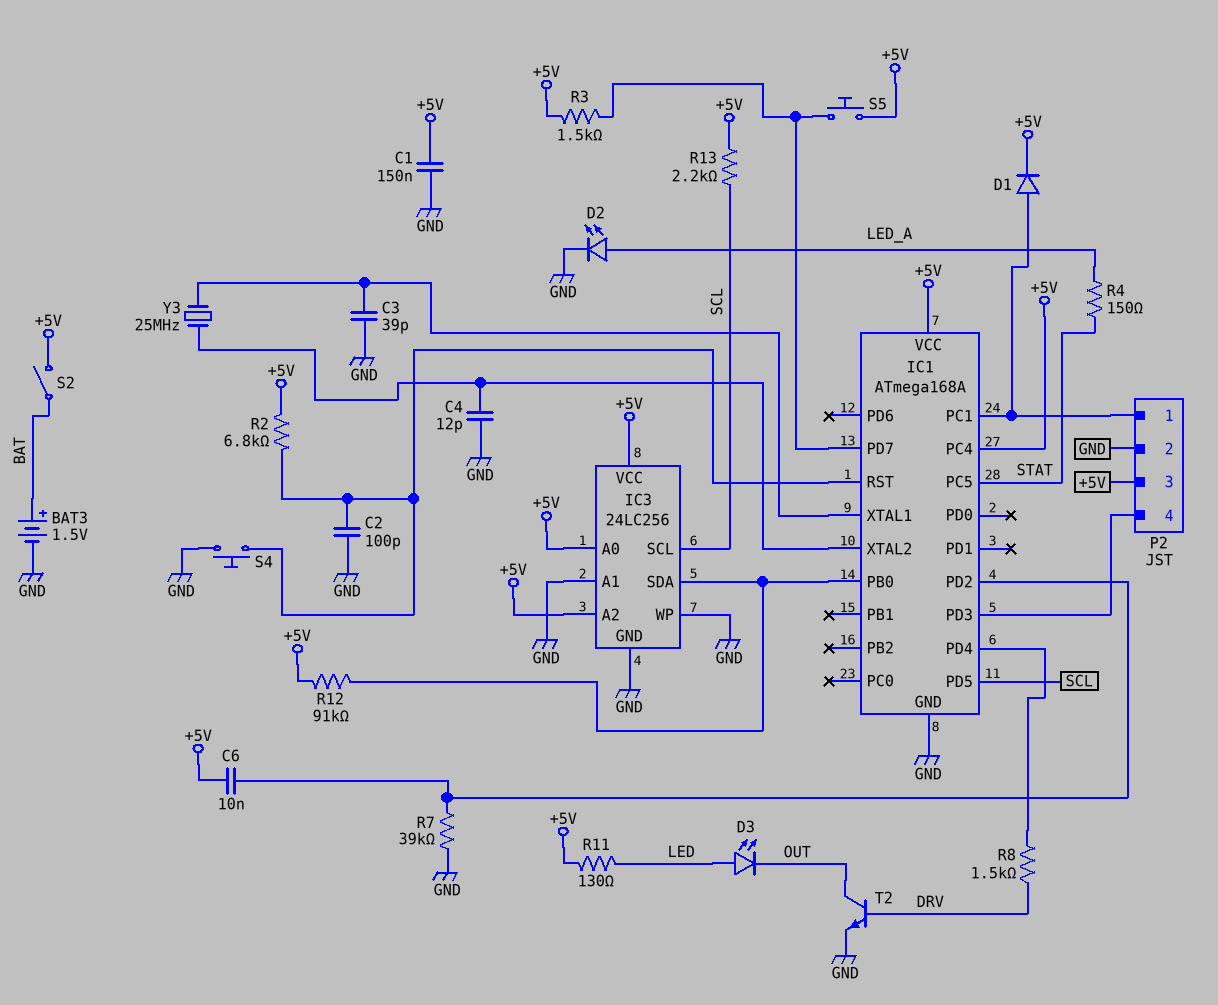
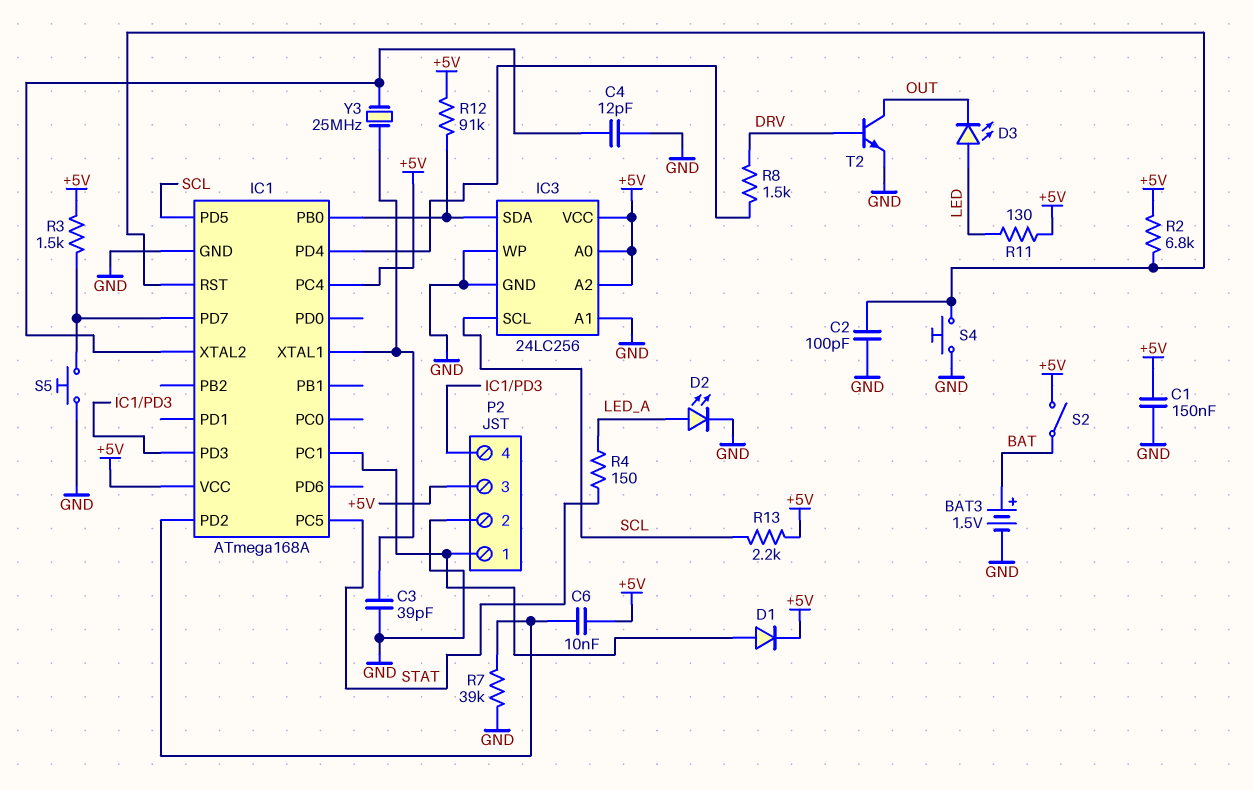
S5: button (+5V, IC1/PD7) -> button (GND, IC1/PD7)

